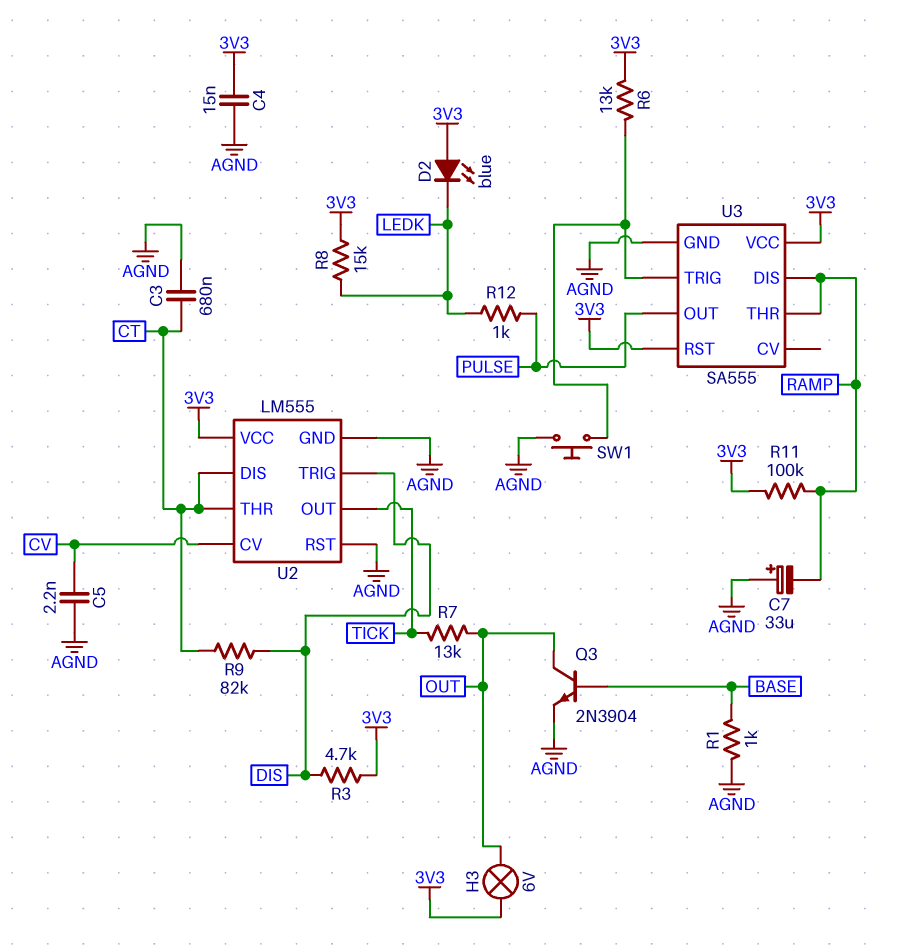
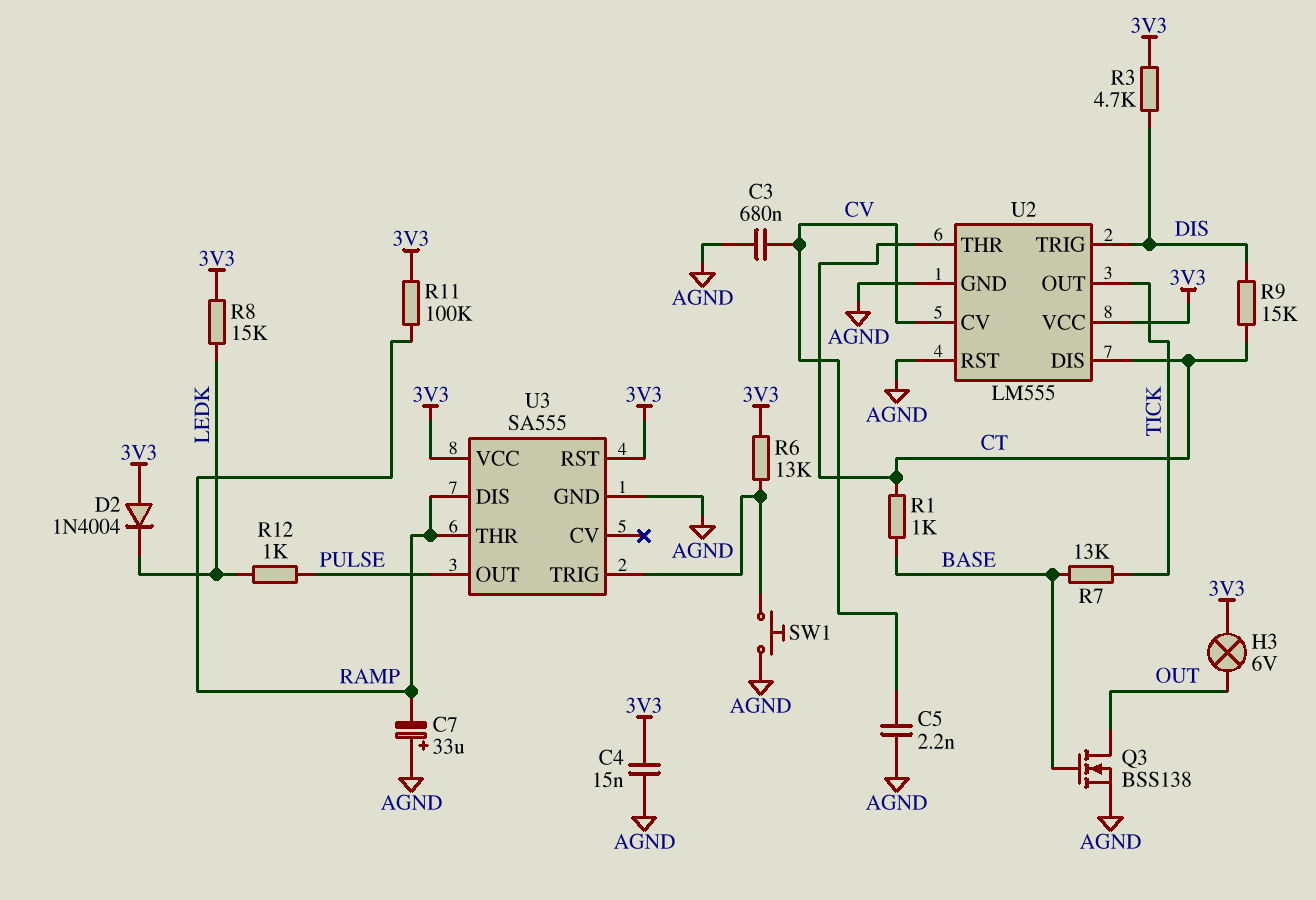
C3: 680nF (AGND, CT) -> 680nF (AGND, CV)
D2: LED blue (A 3V3, K LEDK) -> diode 1N4004 (A 3V3, K LEDK)
Q3: NPN 2N3904 (B BASE, C OUT, E AGND) -> NMOS BSS138 (G BASE, D OUT, S AGND)
R1: 1k (AGND, BASE) -> 1k (BASE, CT)
R7: 13k (OUT, TICK) -> 13k (BASE, TICK)
R9: 82k (CT, DIS) -> 15k (CT, DIS)

